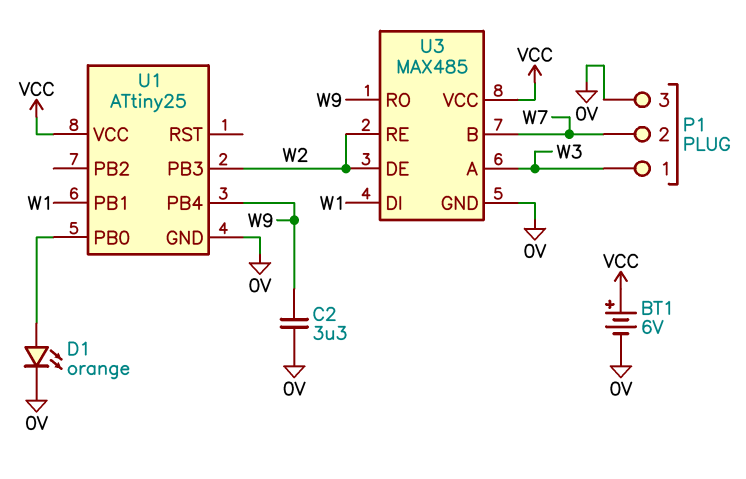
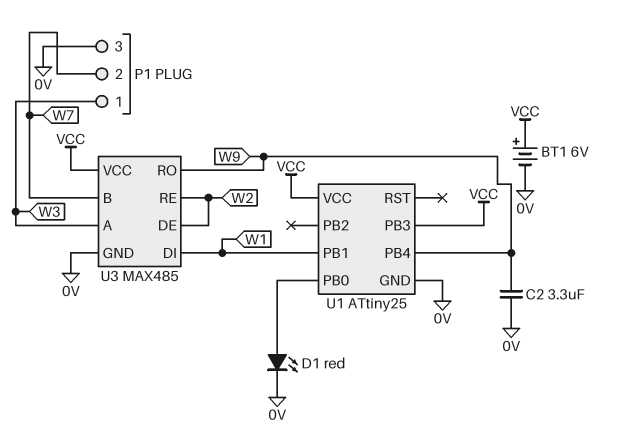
D1: LED orange (A U1/PB0, K 0V) -> LED red (A U1/PB0, K 0V)
U1 pin PB3: W2 -> VCC

